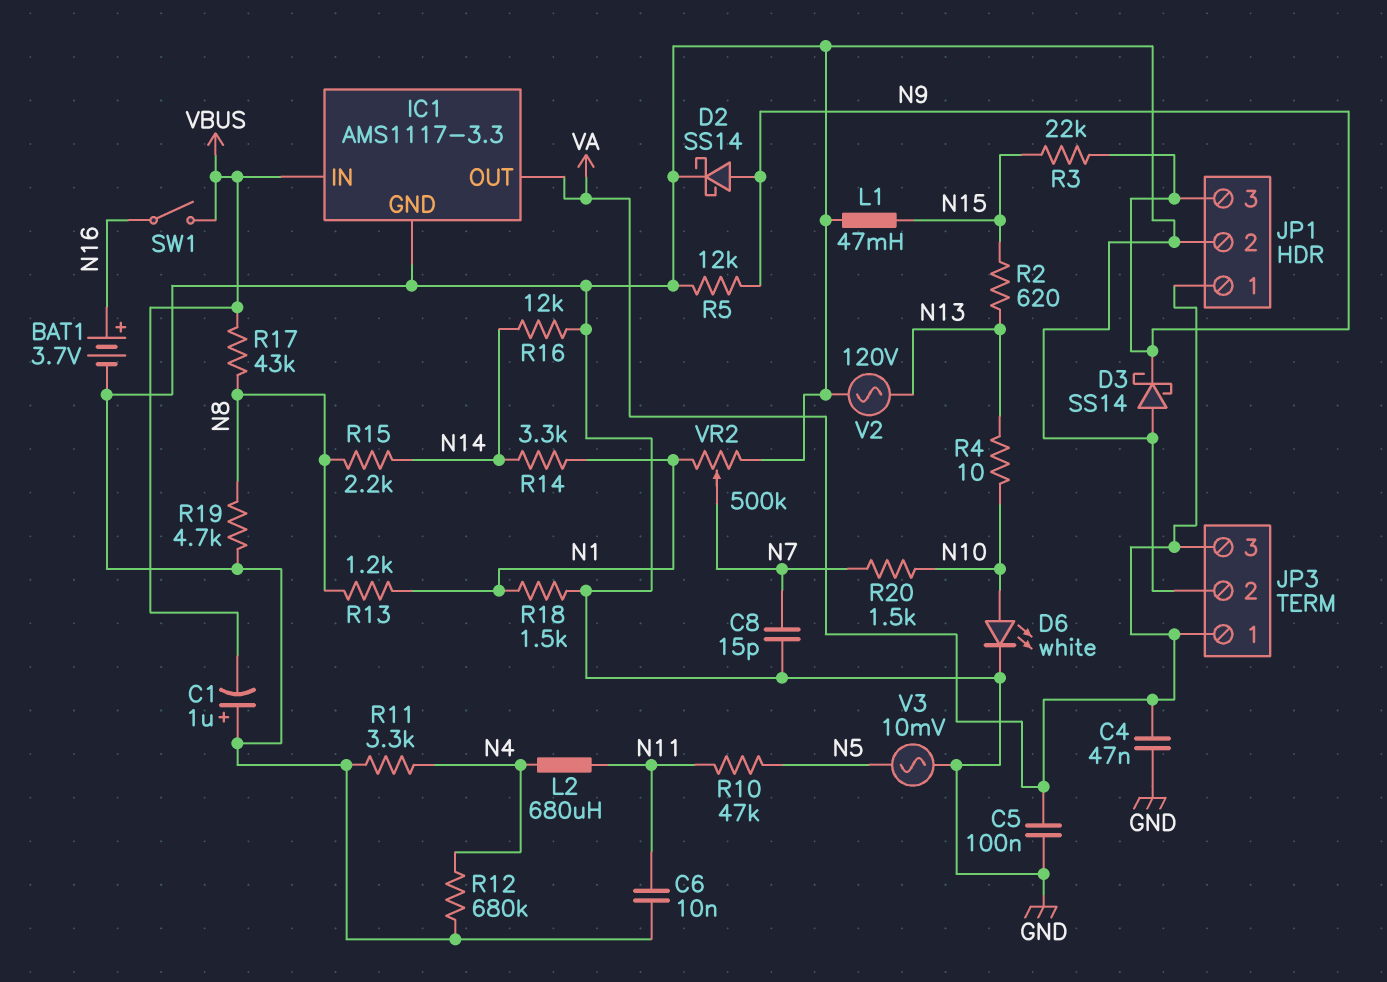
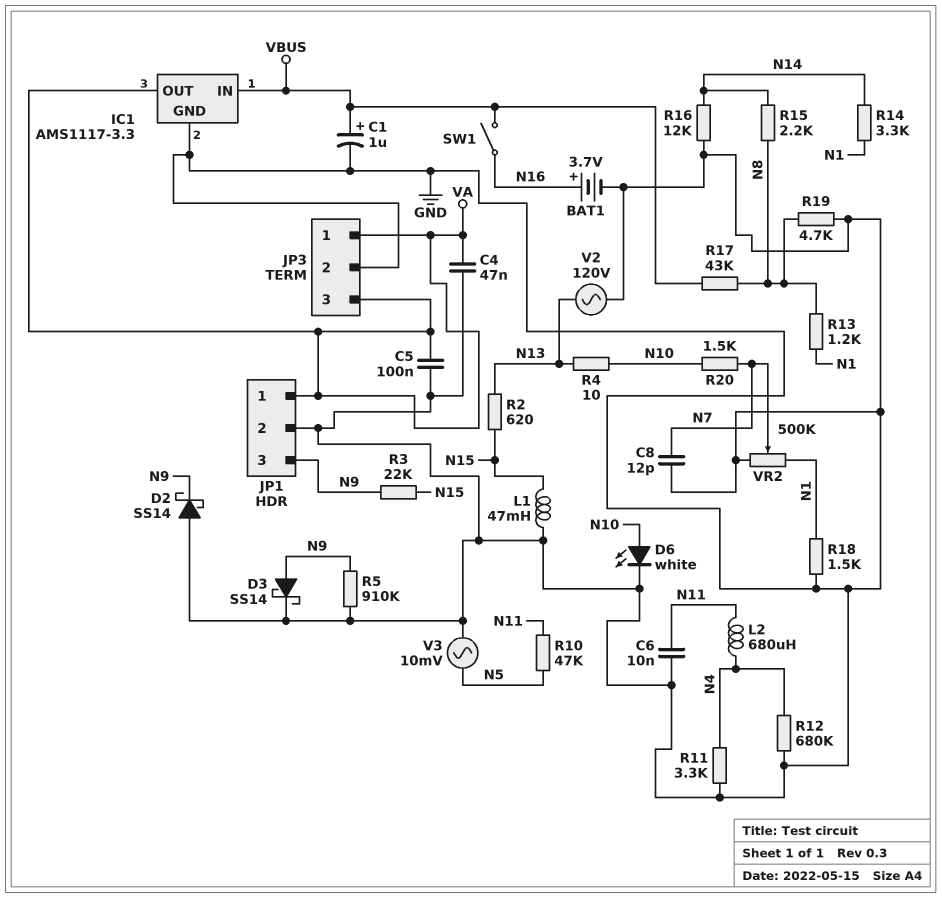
C1: 1uF (plus GND, minus VBUS) -> 1uF (plus VBUS, minus GND)
C8: 15pF (GND, N7) -> 12pF (GND, N7)
D2: schottky SS14 (A N9, K GND) -> schottky SS14 (A GND, K N9)
D3: schottky SS14 (A GND, K N9) -> schottky SS14 (A N9, K GND)
R5: 12k (GND, N9) -> 910k (GND, N9)

